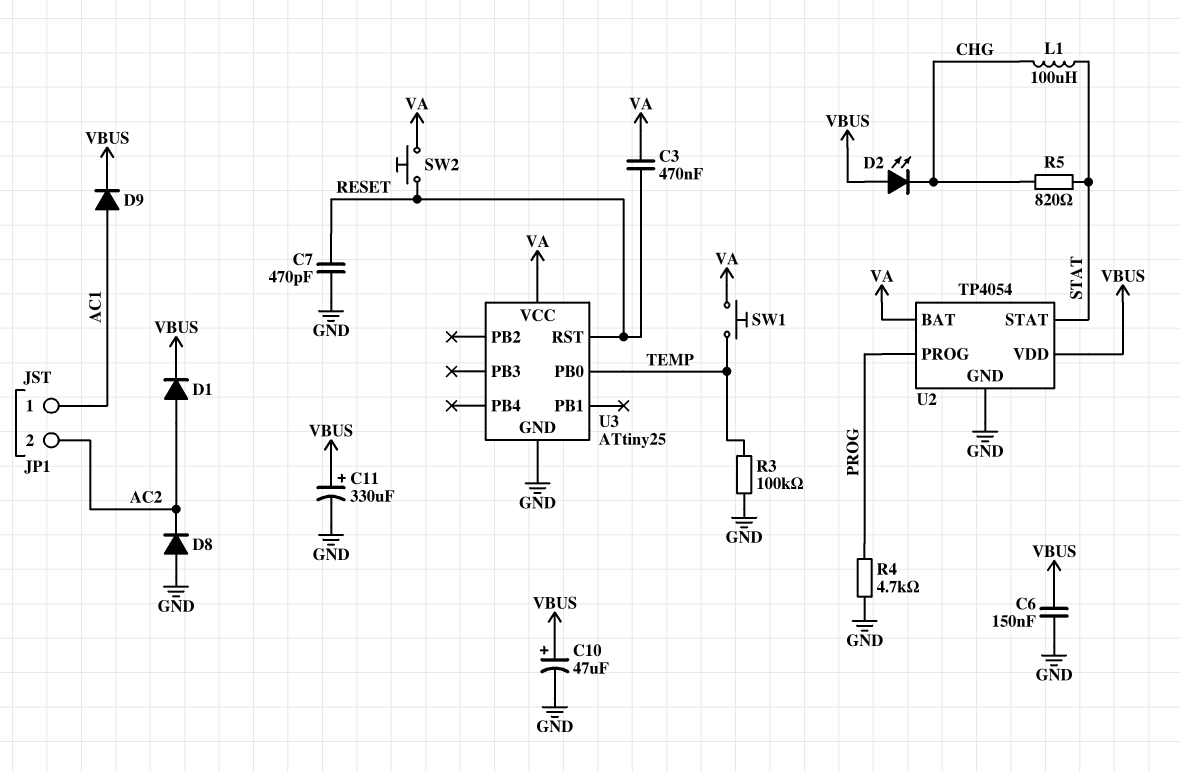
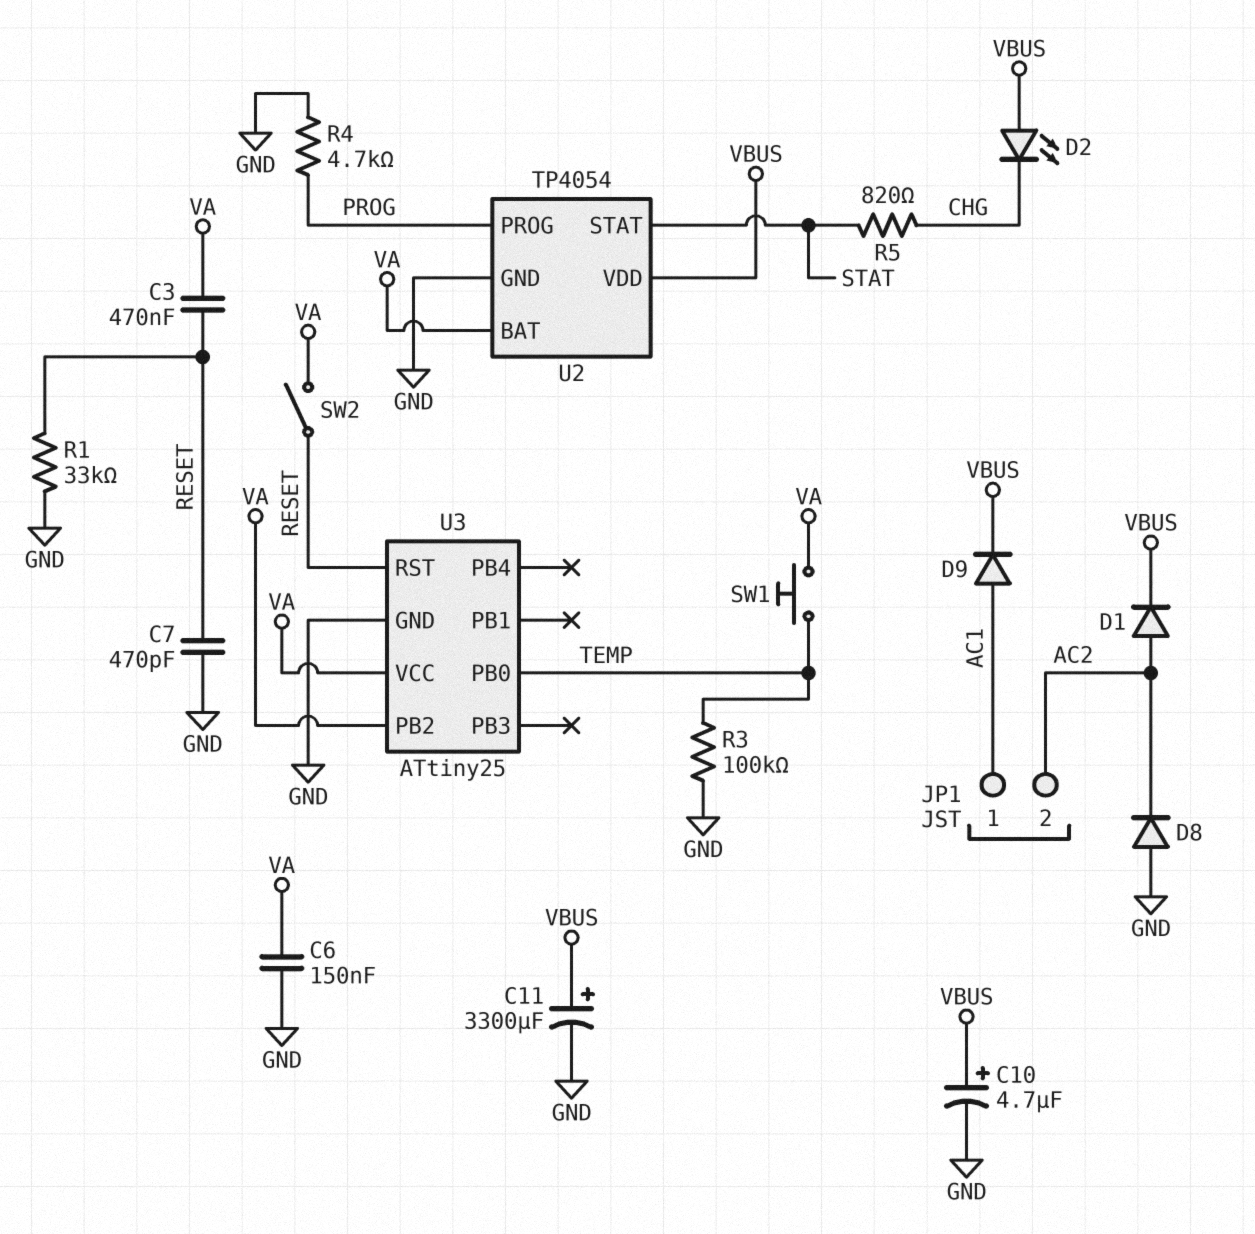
C6: 150nF (GND, VBUS) -> 150nF (GND, VA)
C10: 47uF (plus VBUS, minus GND) -> 4.7uF (plus VBUS, minus GND)
C11: 330uF (plus VBUS, minus GND) -> 3300uF (plus VBUS, minus GND)
L1: 100uH (CHG, STAT) -> none
R1: none -> 33k (GND, RESET)
SW2: button (RESET, VA) -> switch (RESET, VA)
U3 pin PB2: none -> VA

